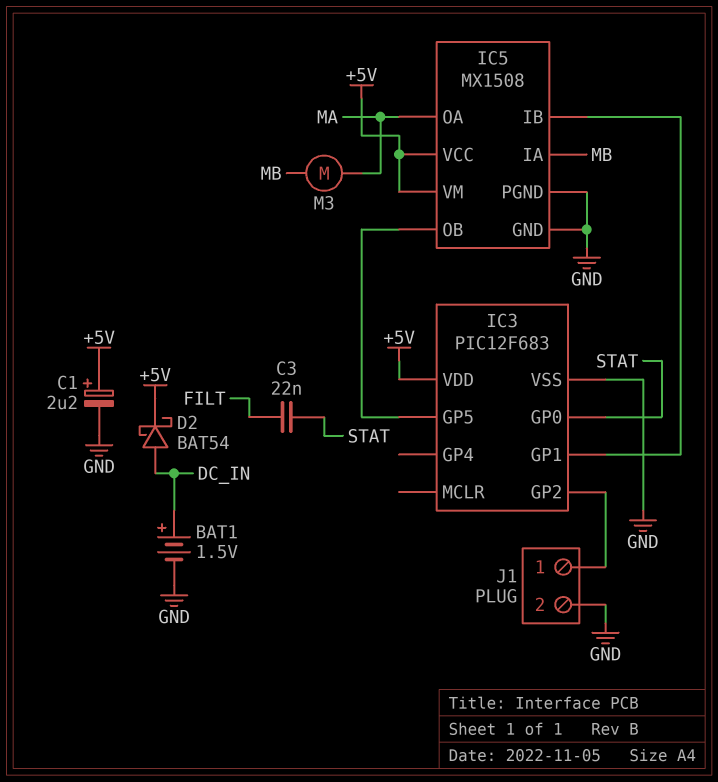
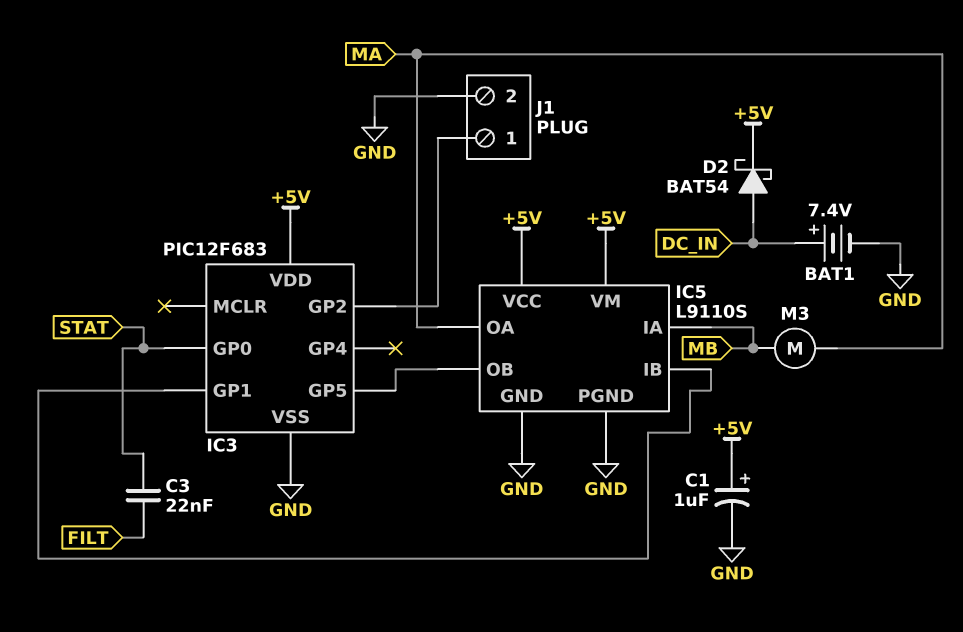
BAT1: 1.5V (plus DC_IN, minus GND) -> 7.4V (plus DC_IN, minus GND)
C1: 2.2uF (plus +5V, minus GND) -> 1uF (plus +5V, minus GND)
IC5: MX1508 -> L9110S

